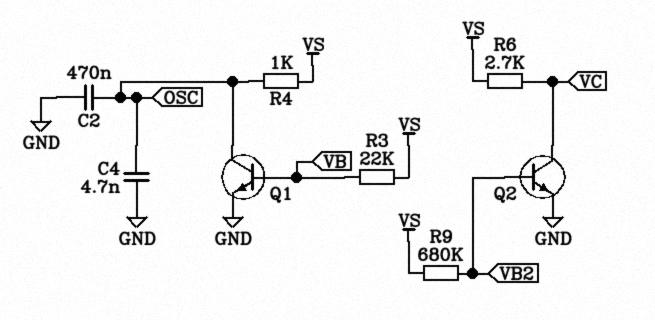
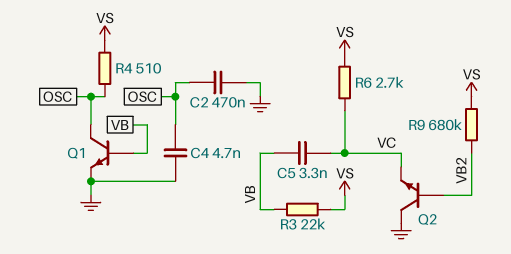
C5: none -> 3.3nF (VB, VC)
Q2: NPN (B VB2, C VC, E GND) -> NPN (B VB2, C GND, E VC)
R4: 1k (OSC, VS) -> 510 (OSC, VS)

